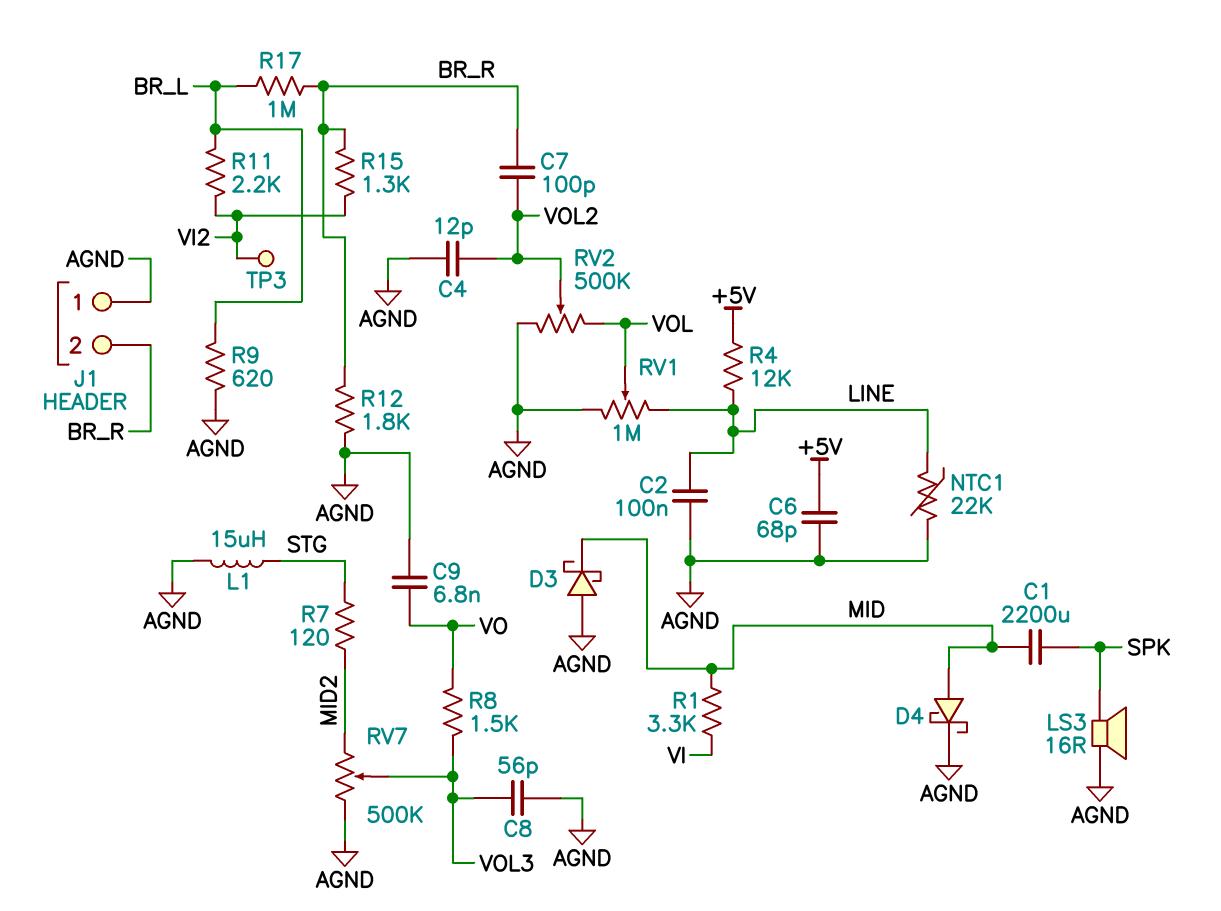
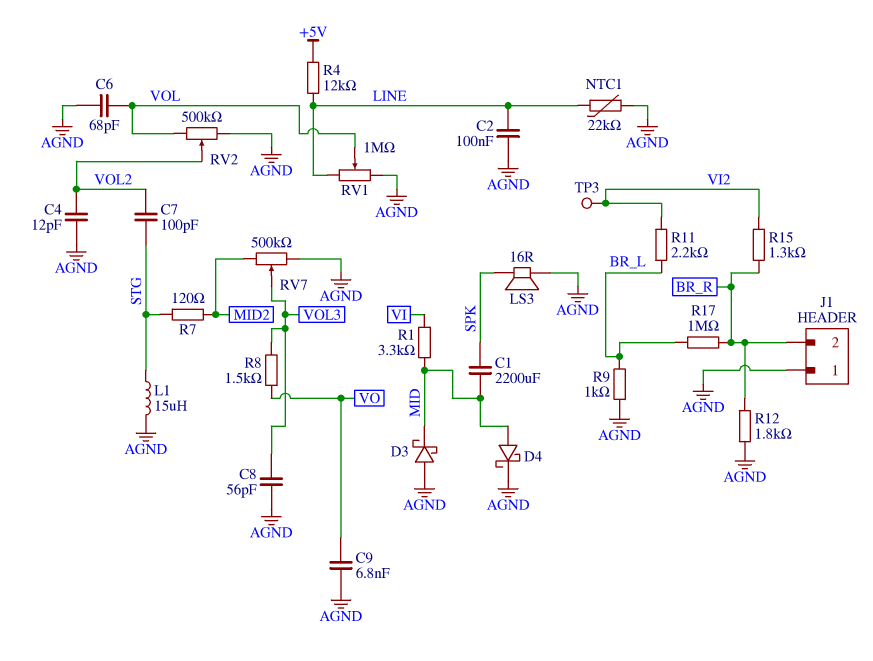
C6: 68pF (+5V, AGND) -> 68pF (AGND, VOL)
C7: 100pF (BR_R, VOL2) -> 100pF (STG, VOL2)
R9: 620 (AGND, BR_L) -> 1k (AGND, BR_L)

